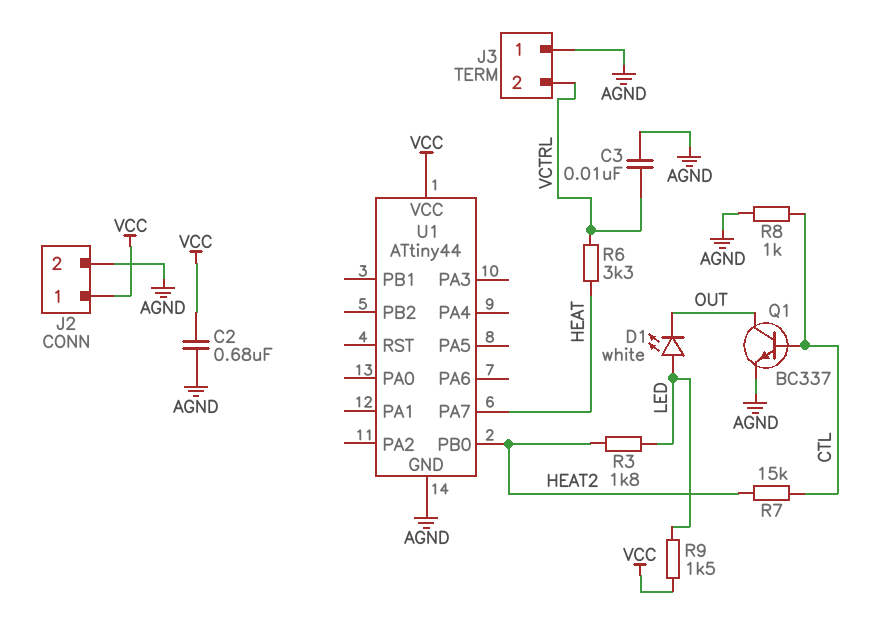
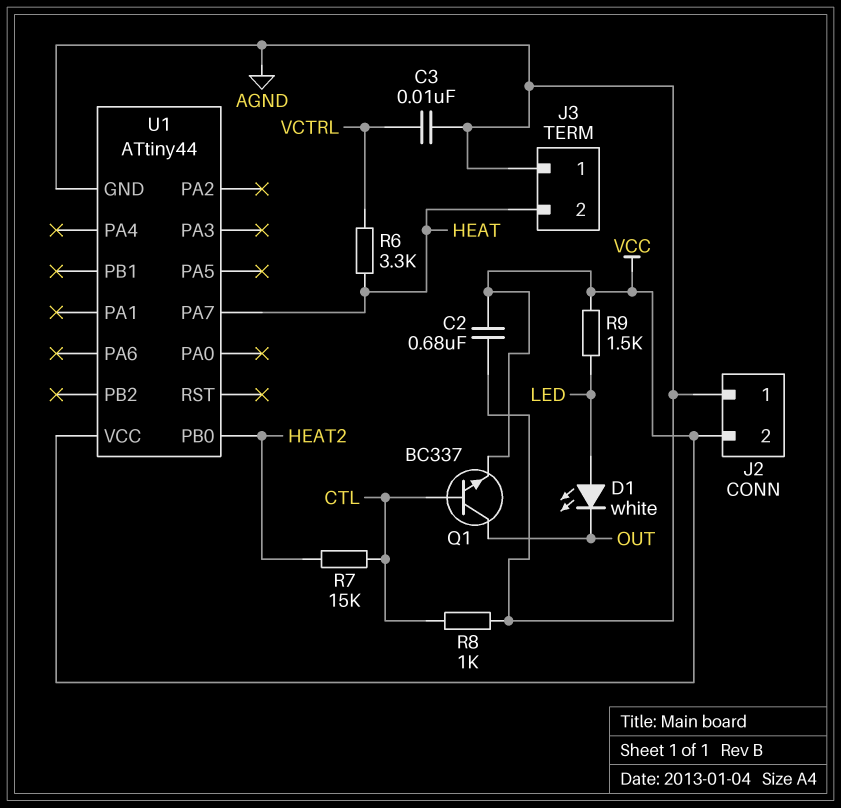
J2 pin 1: VCC -> AGND
J2 pin 2: AGND -> VCC
J3 pin 2: VCTRL -> HEAT
Q1: NPN BC337 (B CTL, C OUT, E AGND) -> NPN BC337 (B CTL, C OUT, E VCC)
R3: 1.8k (HEAT2, LED) -> none

